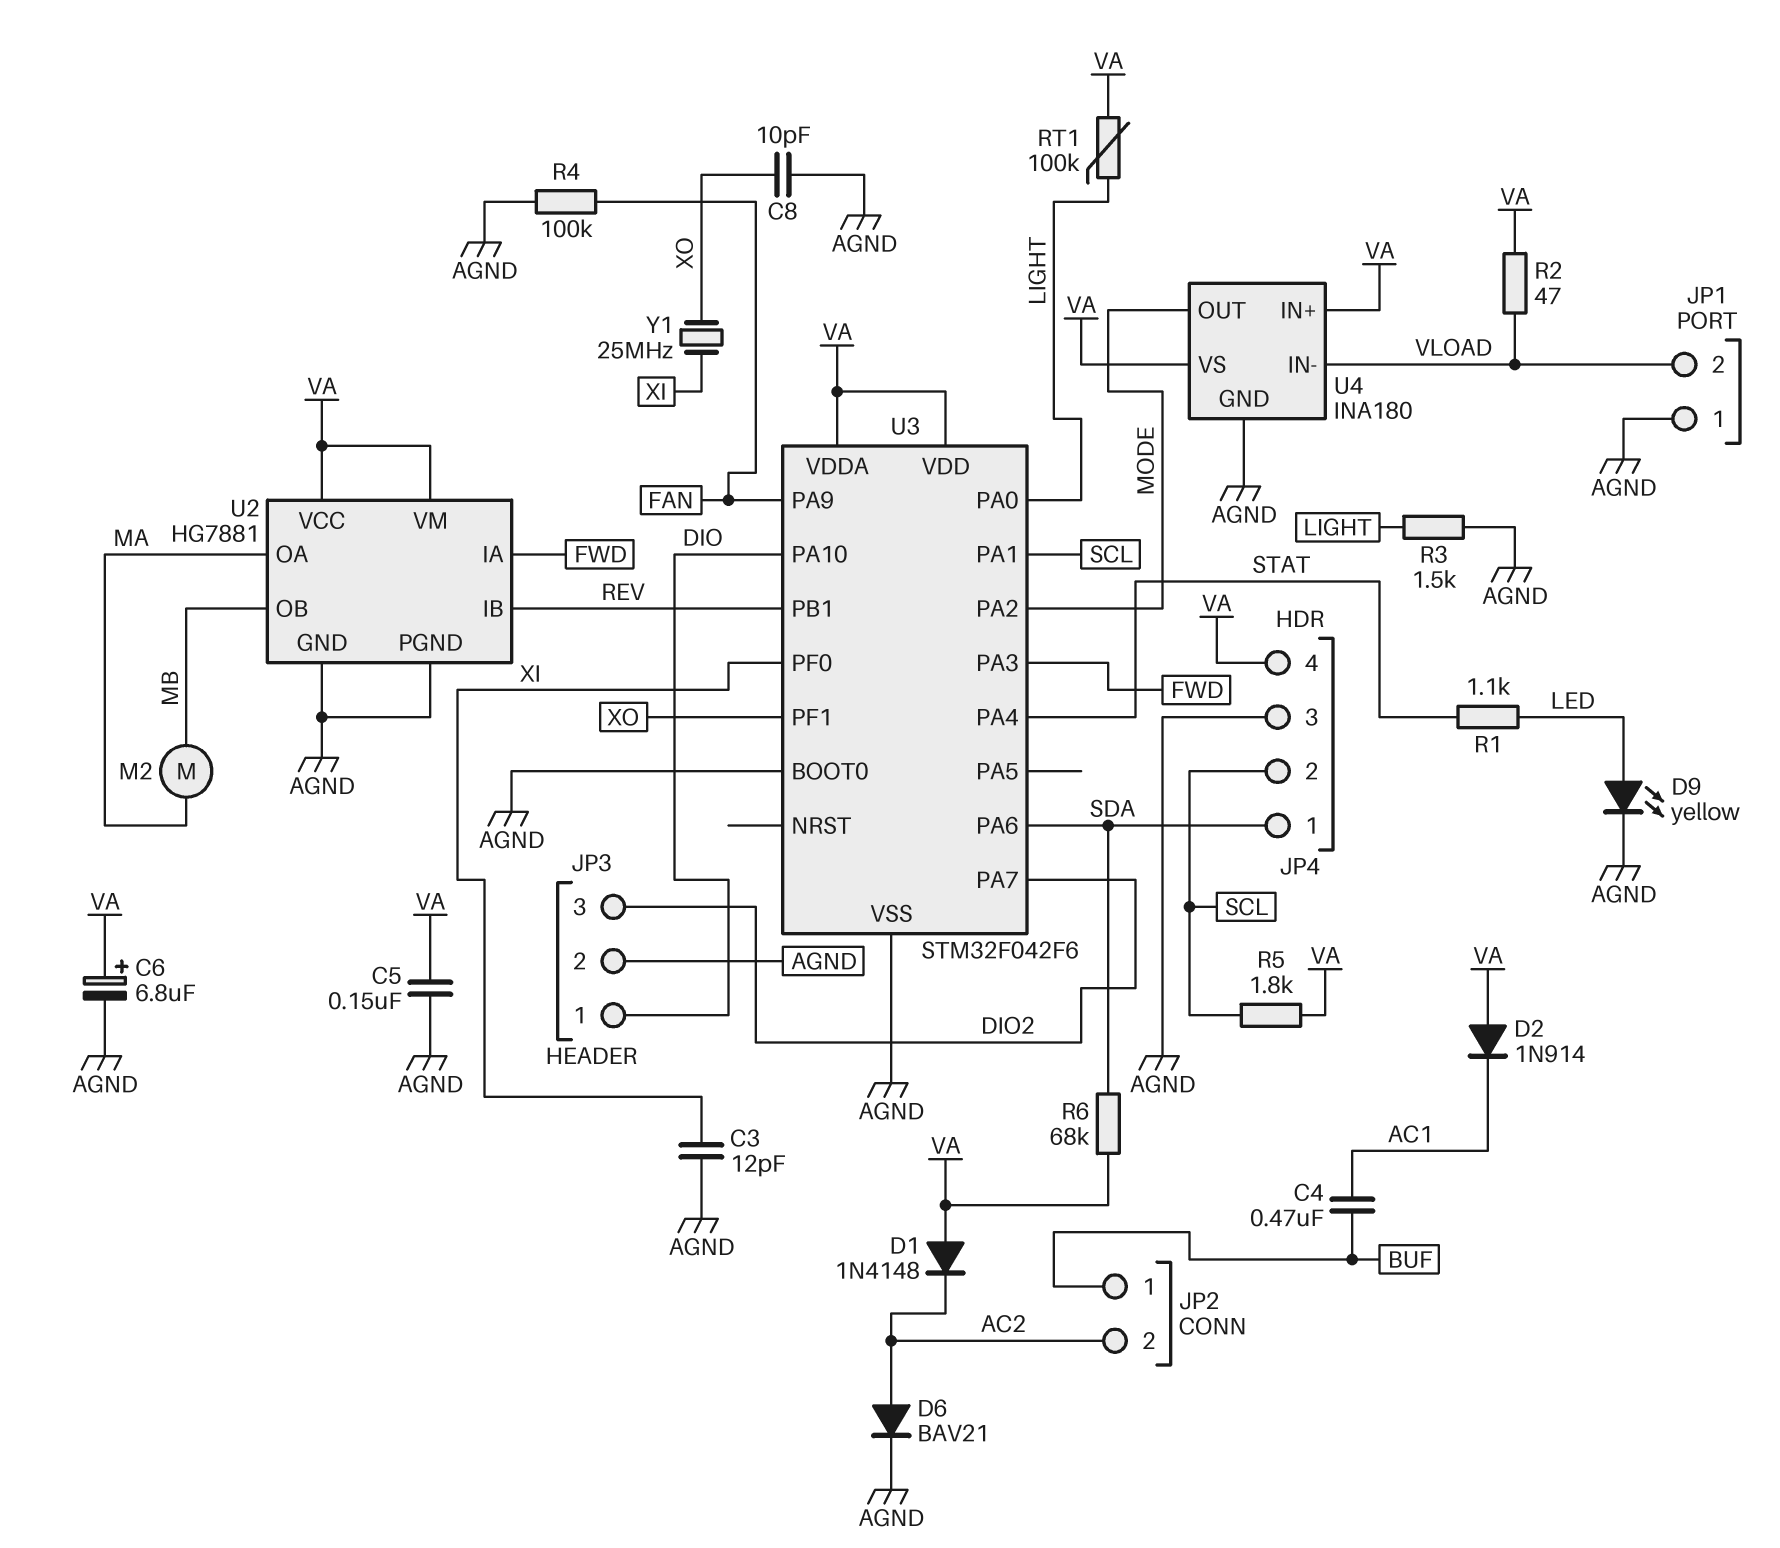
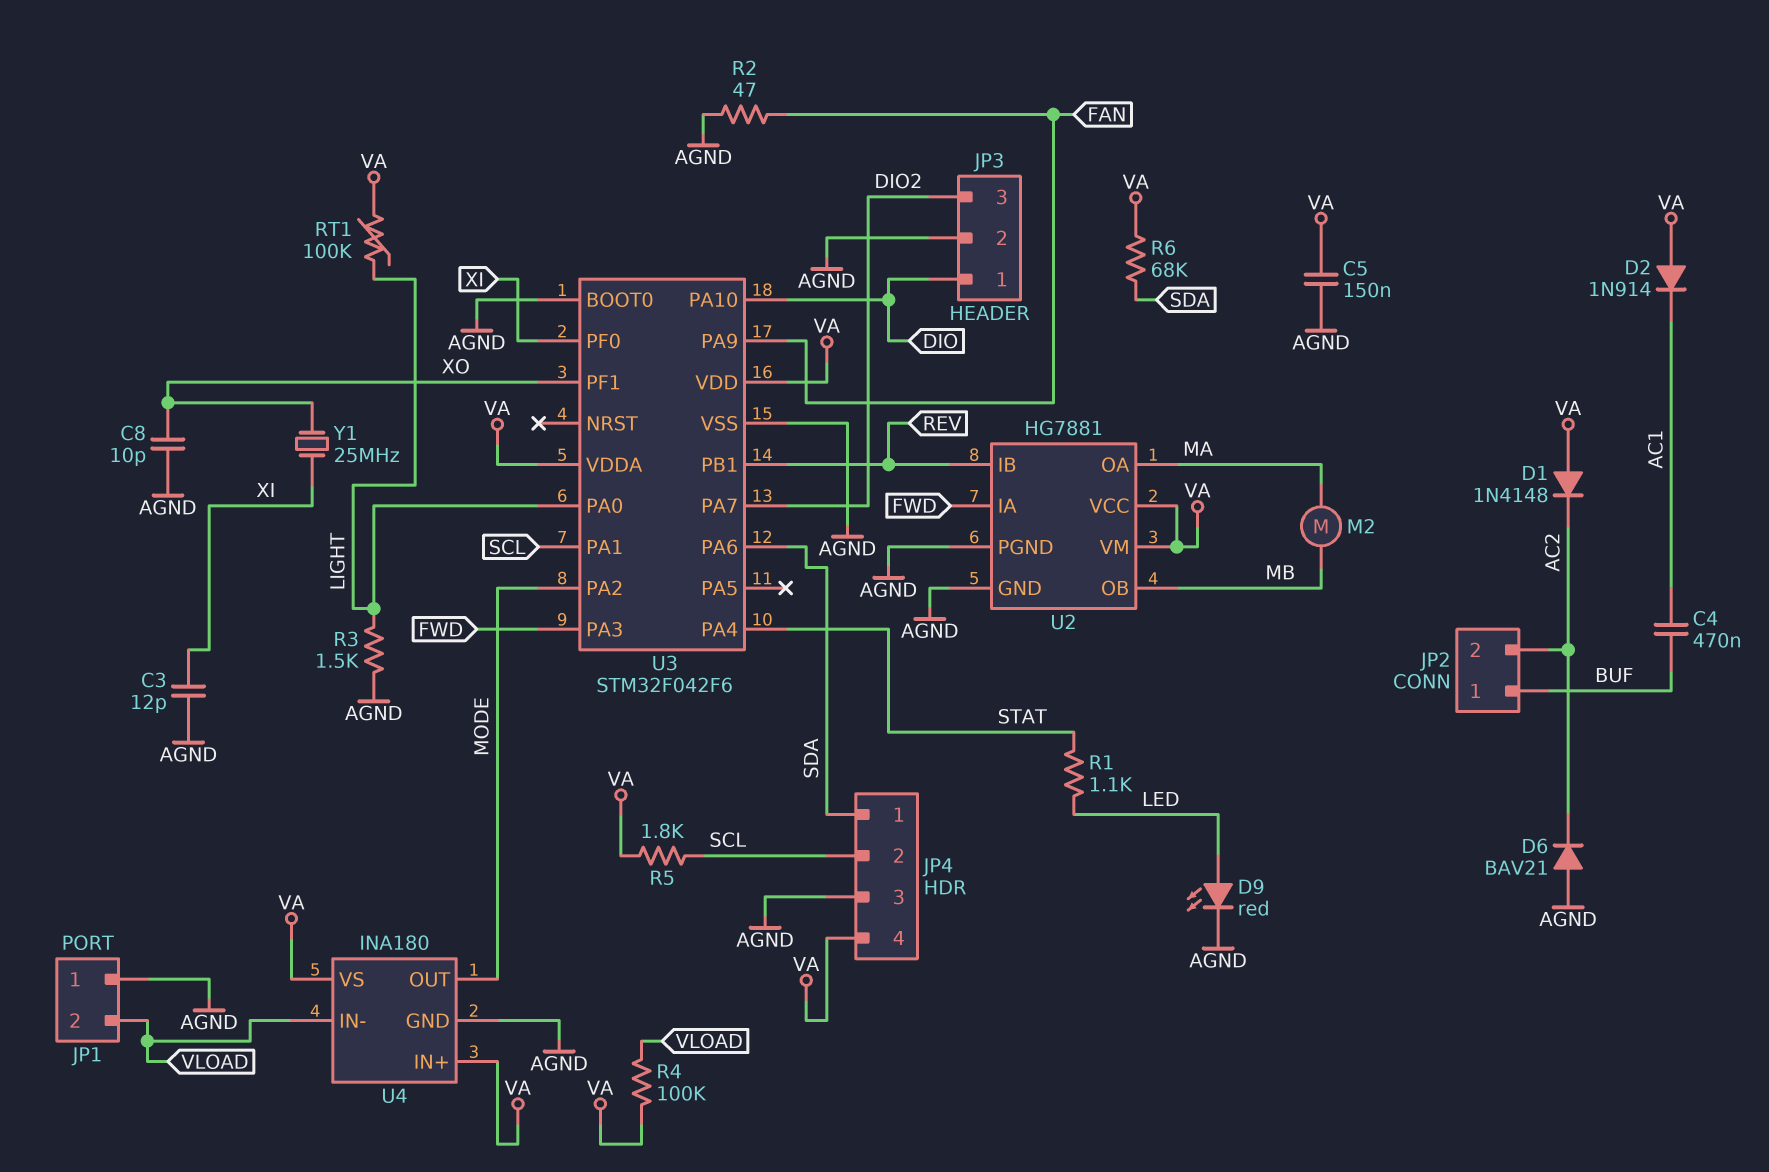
C6: 6.8uF (plus VA, minus AGND) -> none
D6: diode BAV21 (A AC2, K AGND) -> diode BAV21 (A AGND, K AC2)
D9: LED yellow (A LED, K AGND) -> LED red (A LED, K AGND)
R2: 47 (VA, VLOAD) -> 47 (AGND, FAN)
R4: 100k (AGND, FAN) -> 100k (VA, VLOAD)

